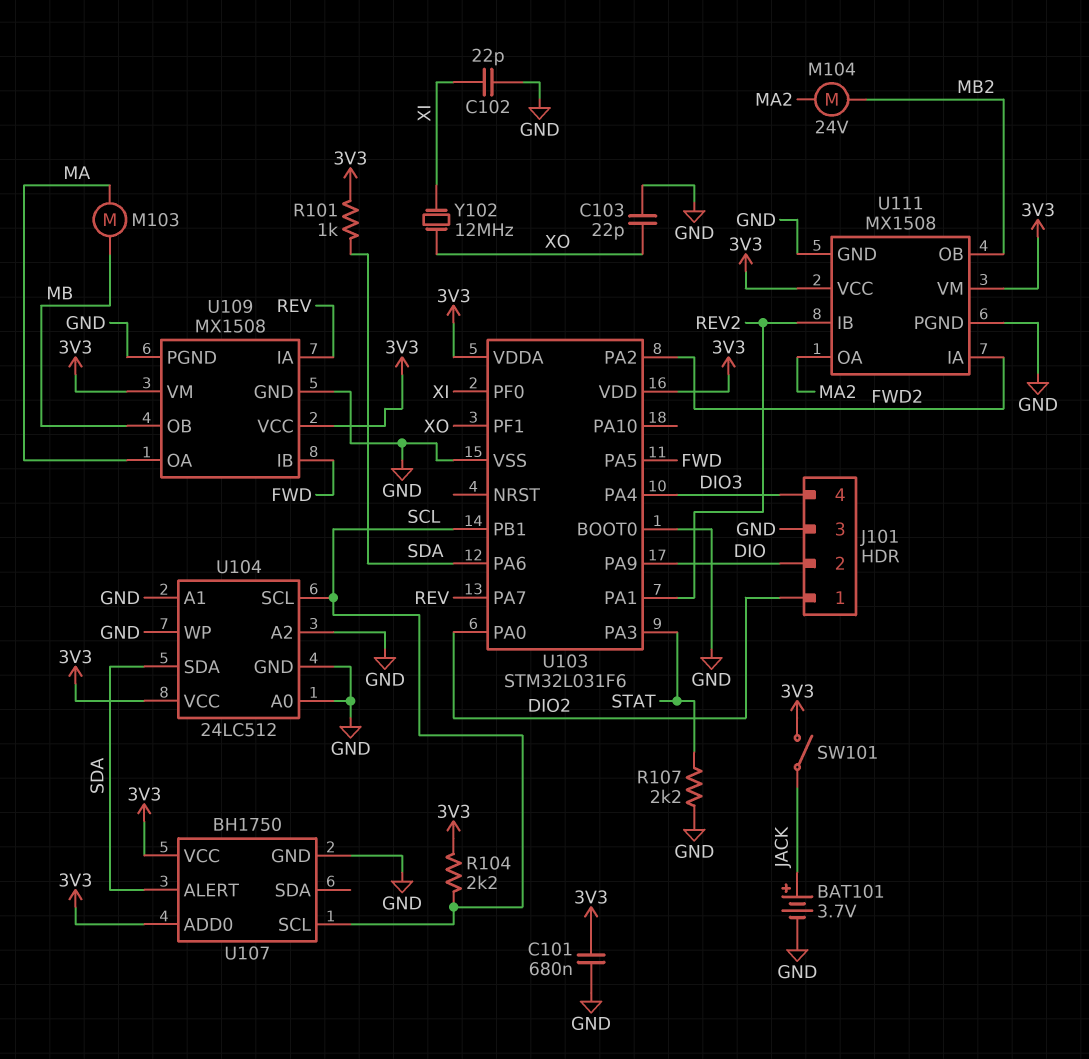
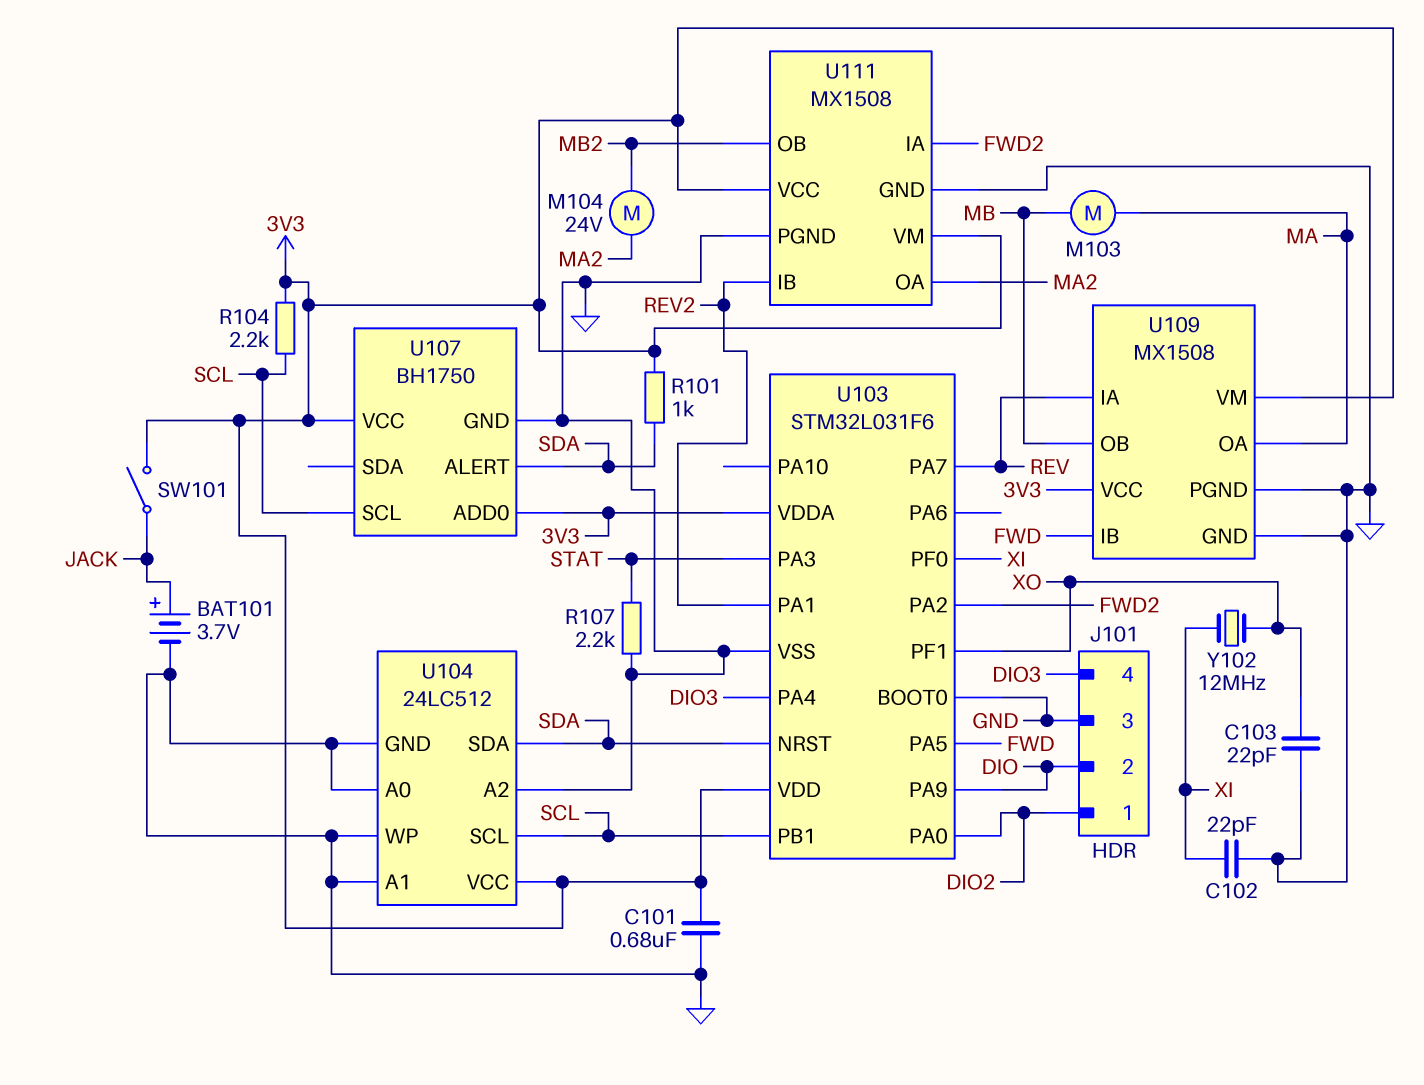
U103 pin NRST: none -> SDA
U103 pin PA6: SDA -> none

